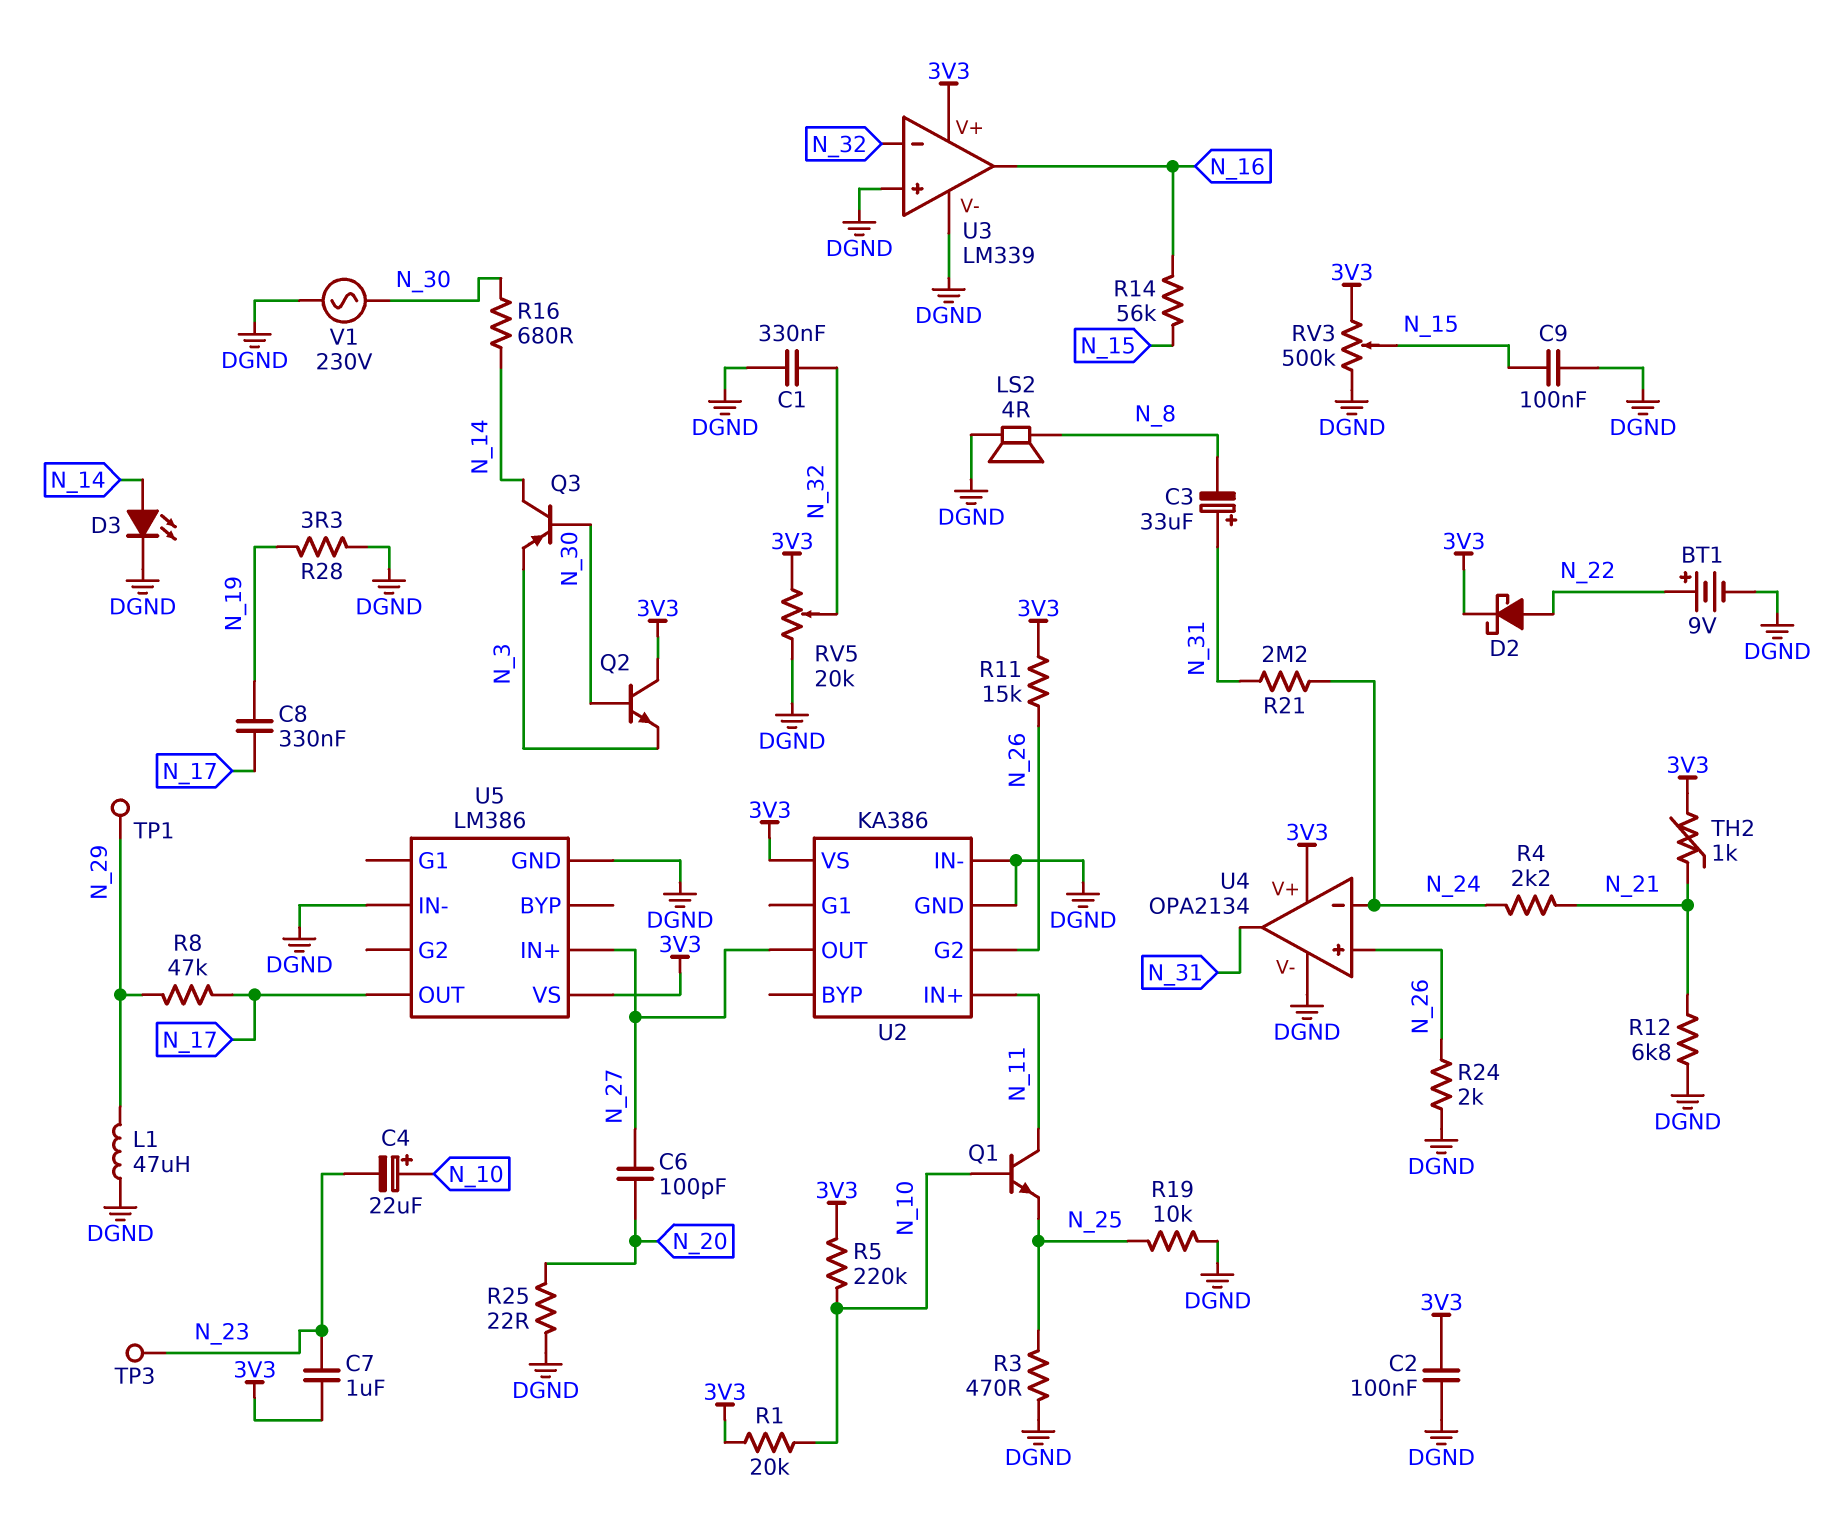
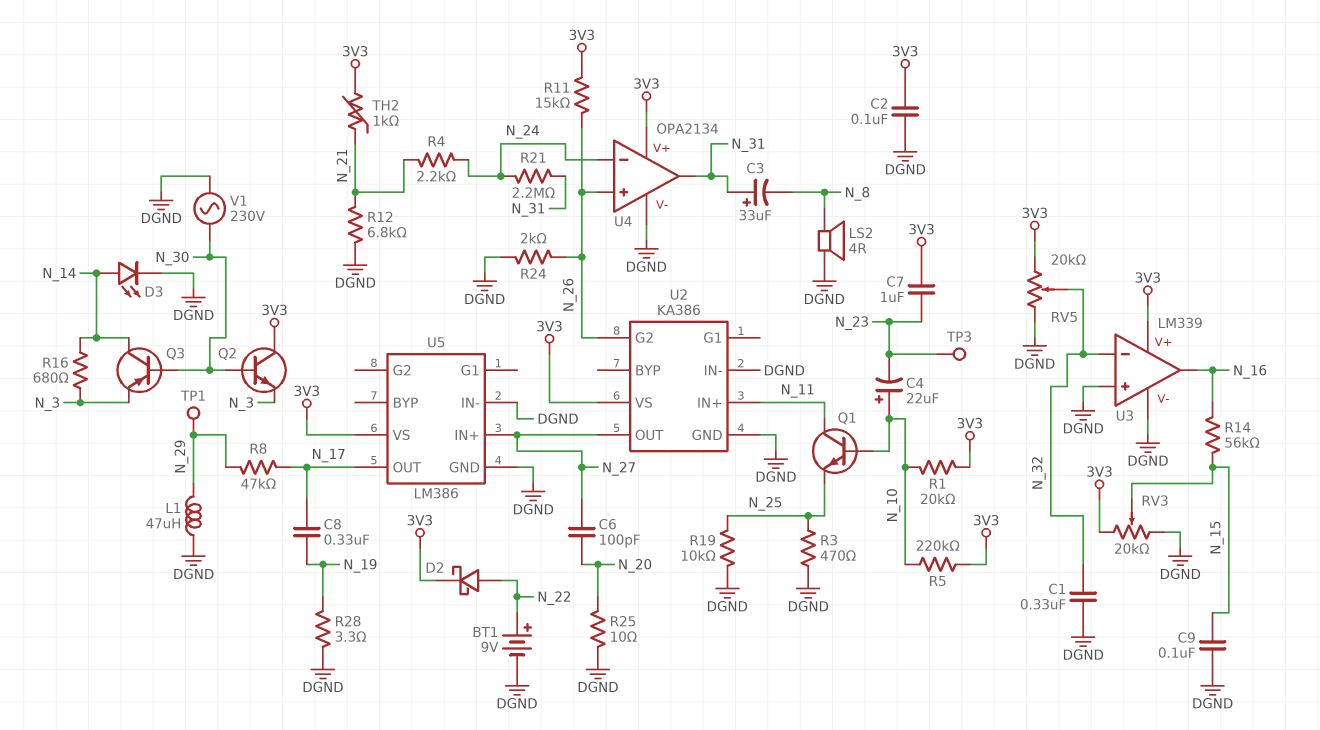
R16: 680 (N_14, N_30) -> 680 (N_3, N_14)
R25: 22 (DGND, N_20) -> 10 (DGND, N_20)
RV3: 500k (3V3, DGND, wiper N_15) -> 20k (3V3, DGND, wiper N_15)

